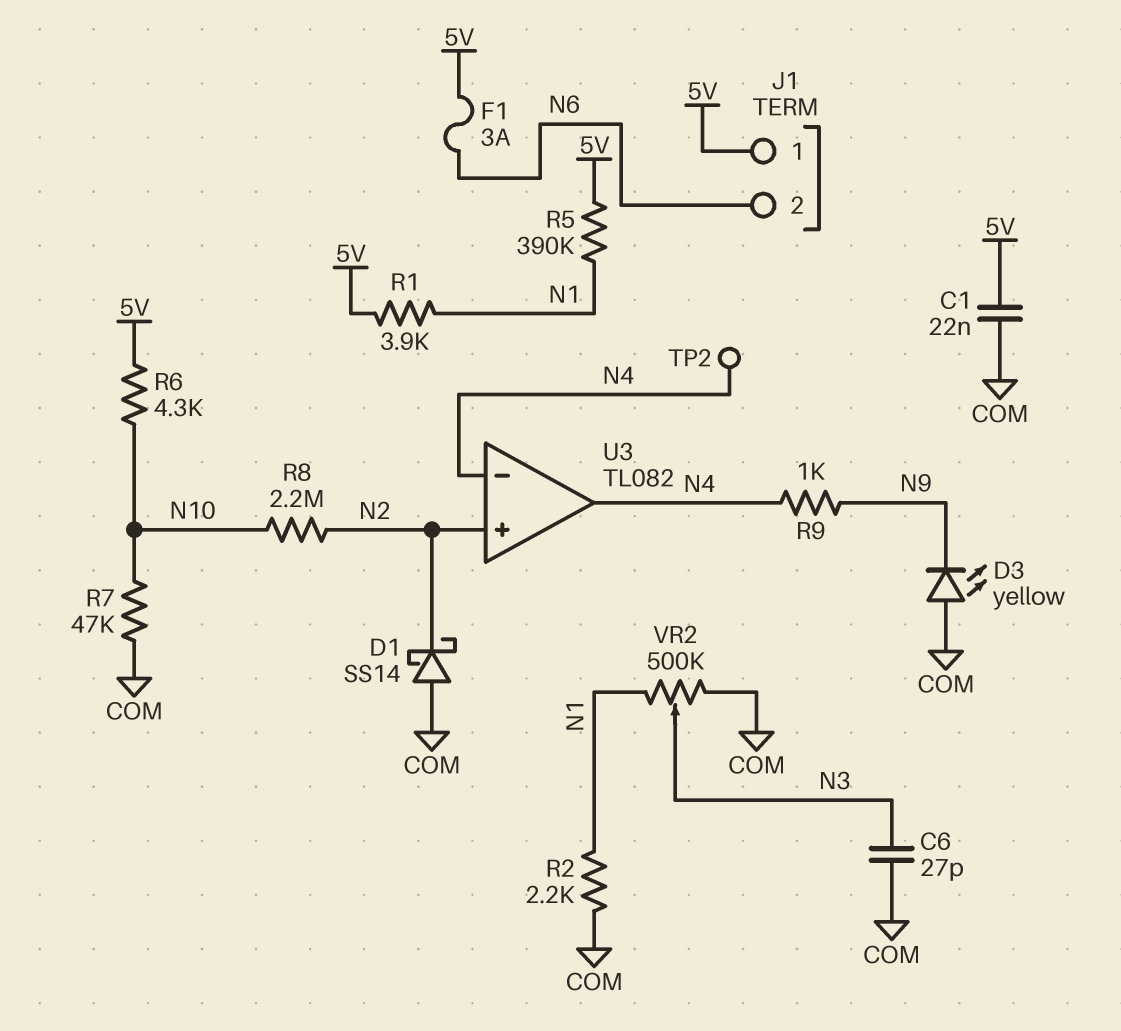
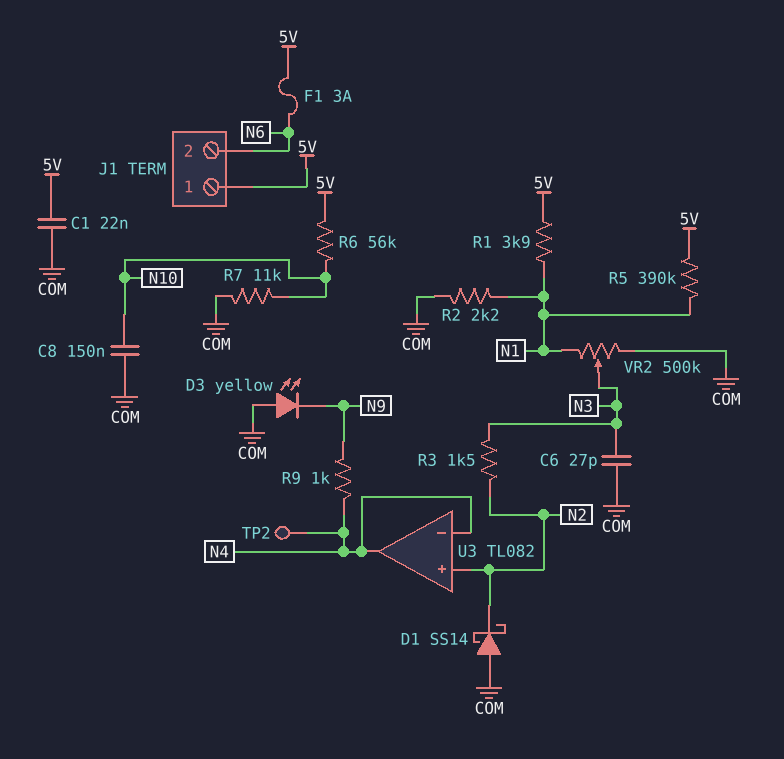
C8: none -> 150nF (COM, N10)
R3: none -> 1.5k (N2, N3)
R6: 4.3k (5V, N10) -> 56k (5V, N10)
R7: 47k (COM, N10) -> 11k (COM, N10)
R8: 2.2M (N2, N10) -> none

